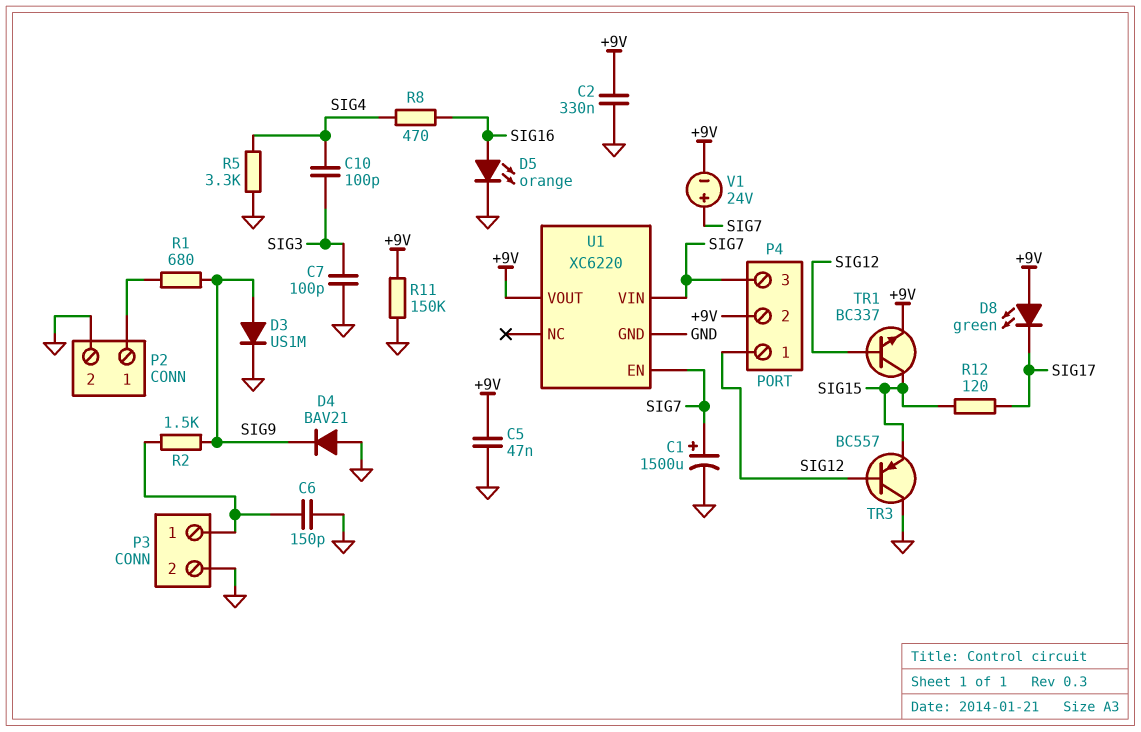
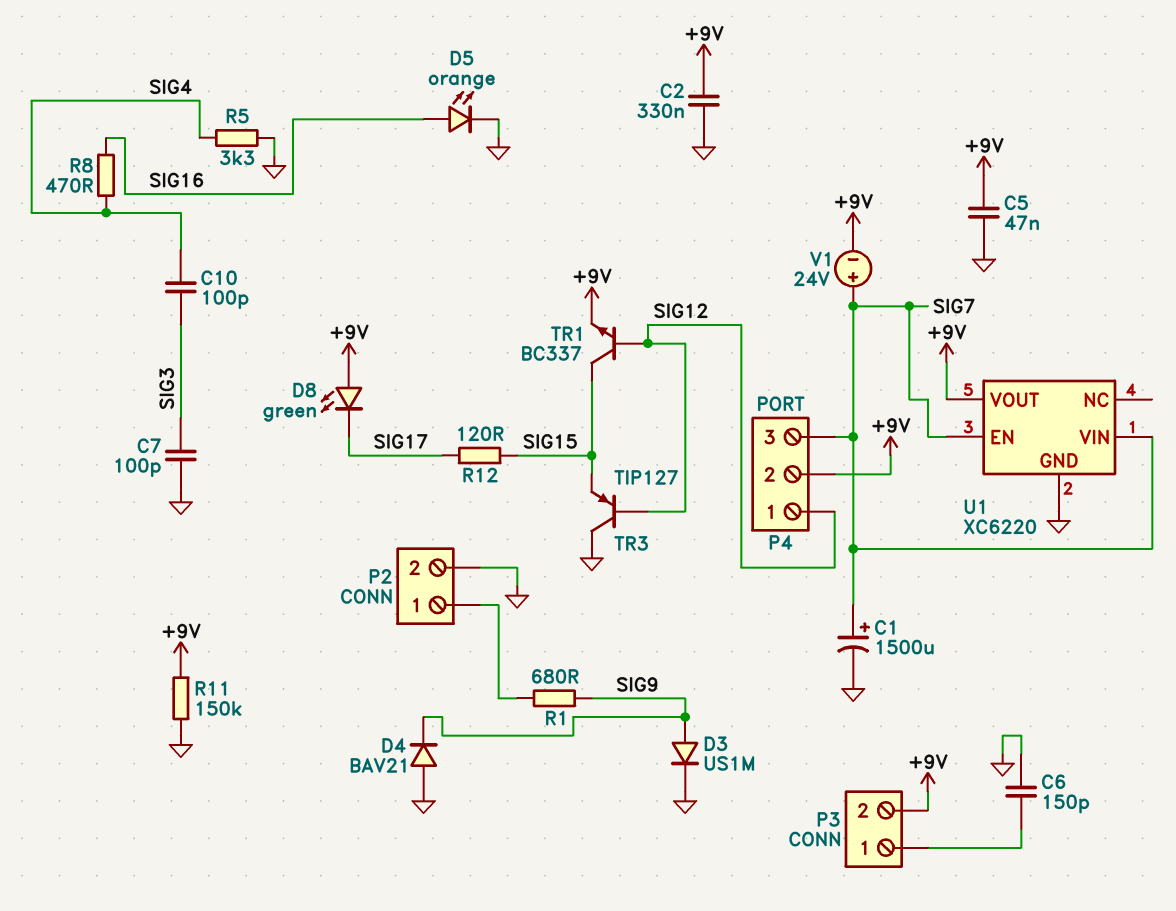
P3 pin 2: GND -> +9V
R2: 1.5k (P3/1, SIG9) -> none
TR3: PNP BC557 (B SIG12, C GND, E SIG15) -> PNP TIP127 (B SIG12, C GND, E SIG15)

